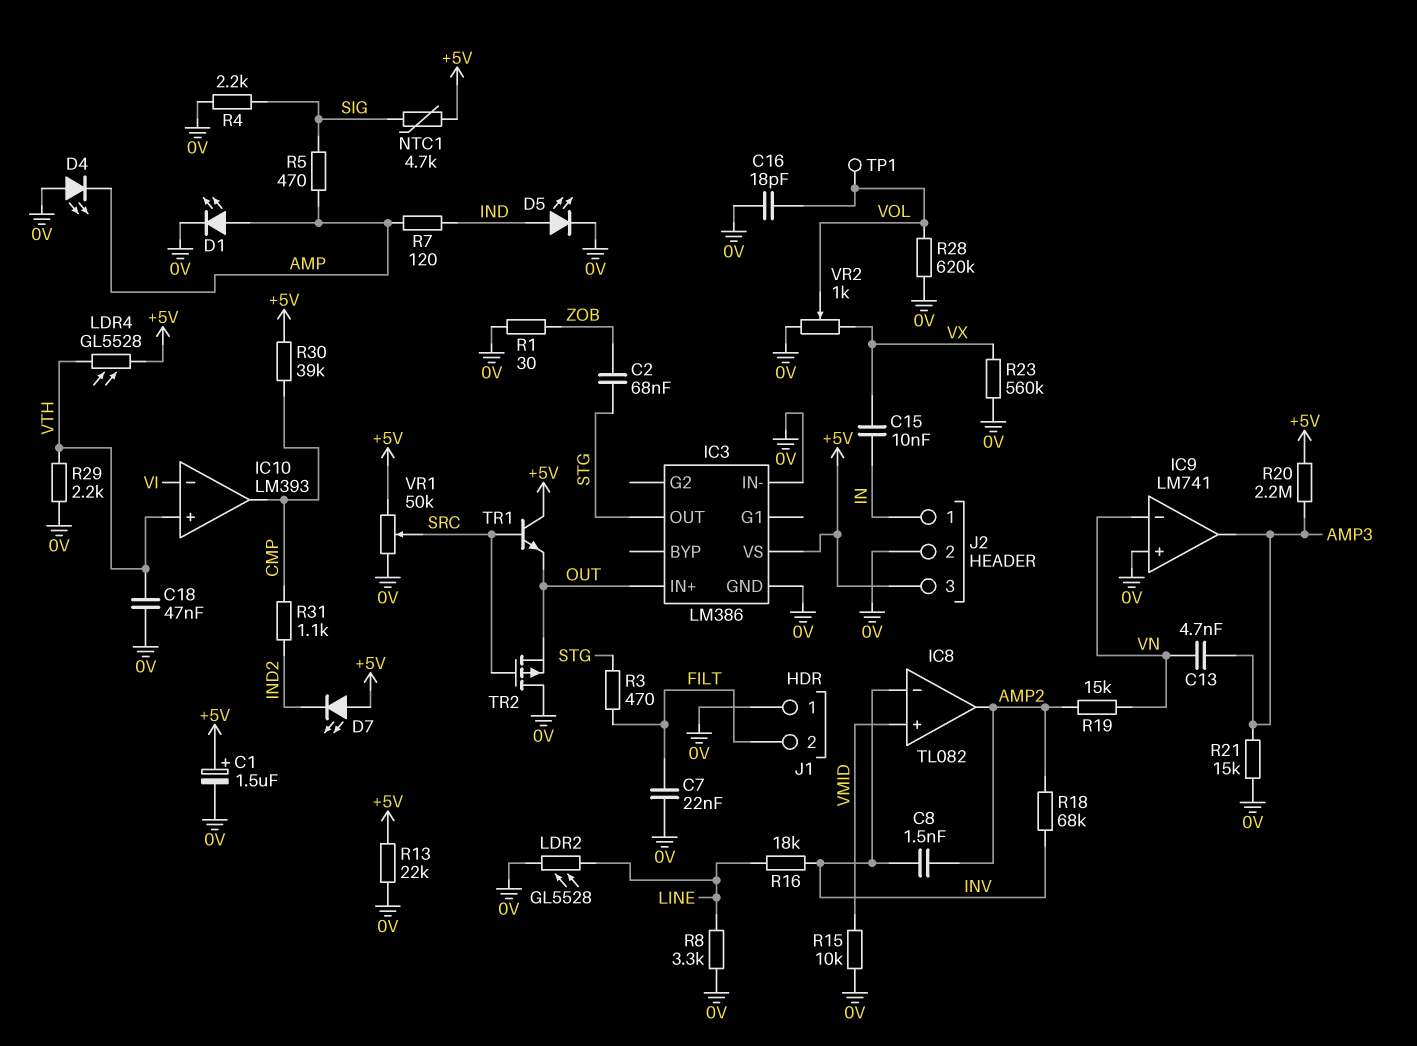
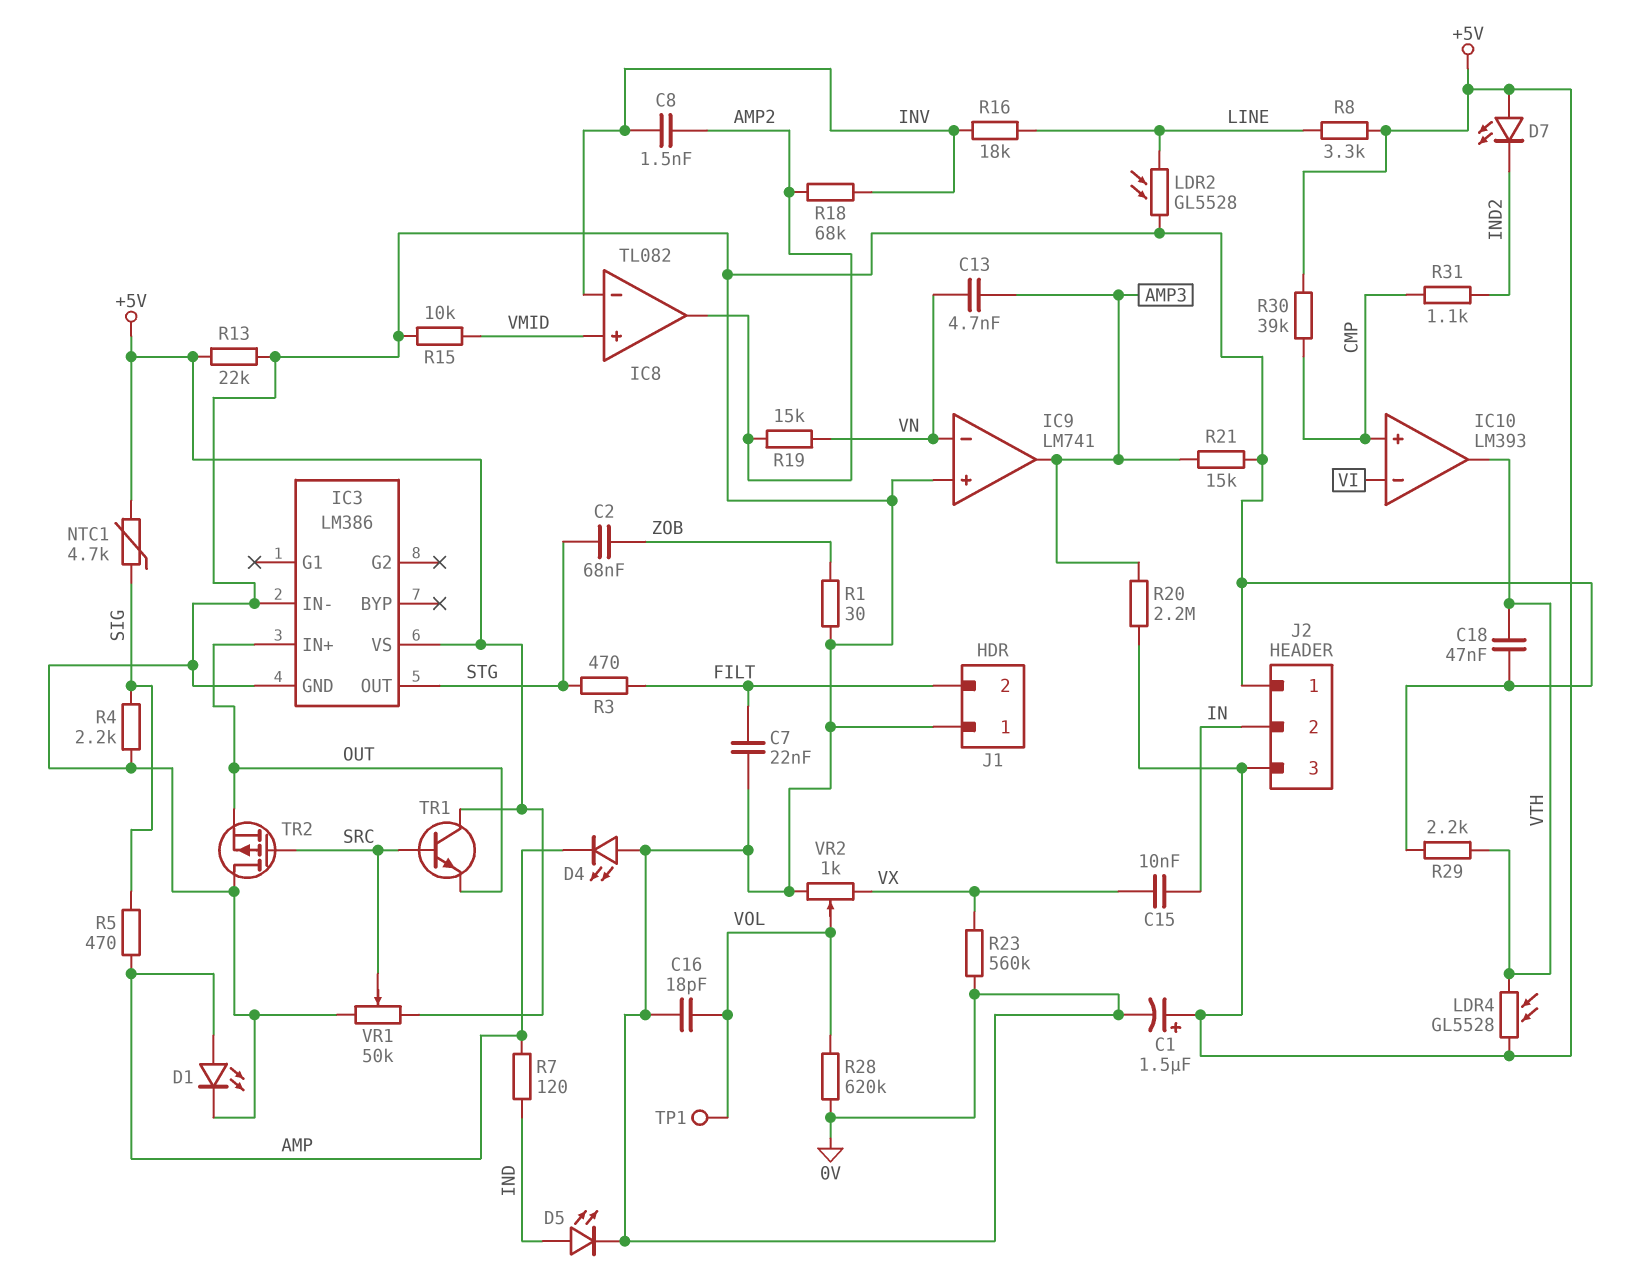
IC10 pin in+: VTH -> CMP
IC10 pin out: CMP -> VTH
J2 pin 1: IN -> 0V
J2 pin 2: 0V -> IN
R8: 3.3k (0V, LINE) -> 3.3k (+5V, LINE)

